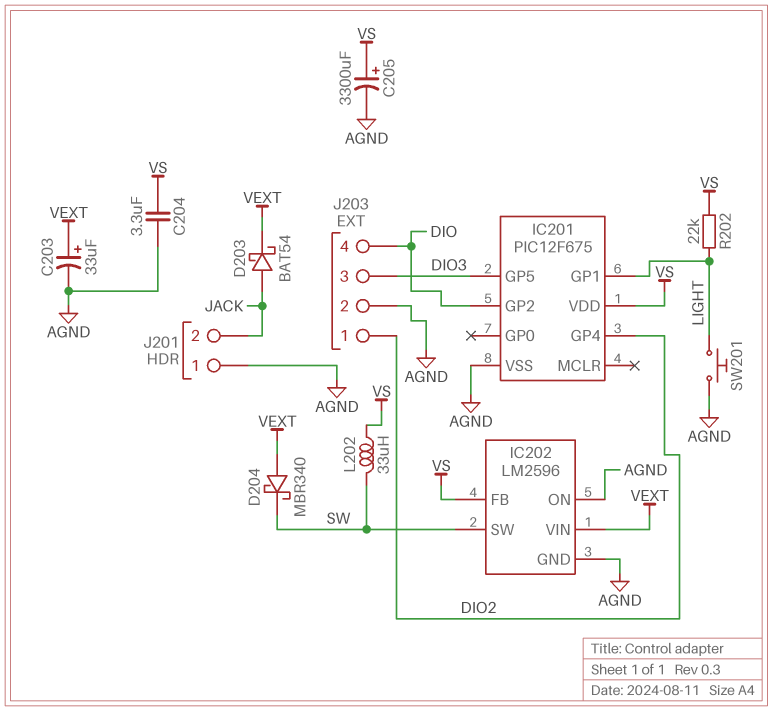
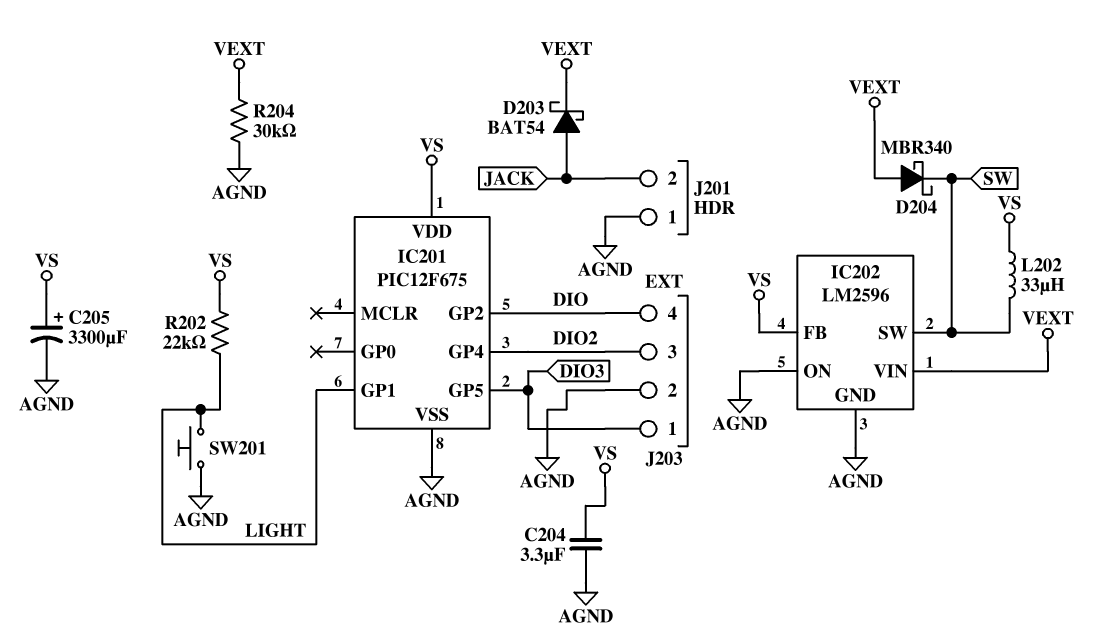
C203: 33uF (plus VEXT, minus AGND) -> none
J203 pin 1: DIO2 -> DIO3
J203 pin 3: DIO3 -> DIO2
R204: none -> 30k (AGND, VEXT)

